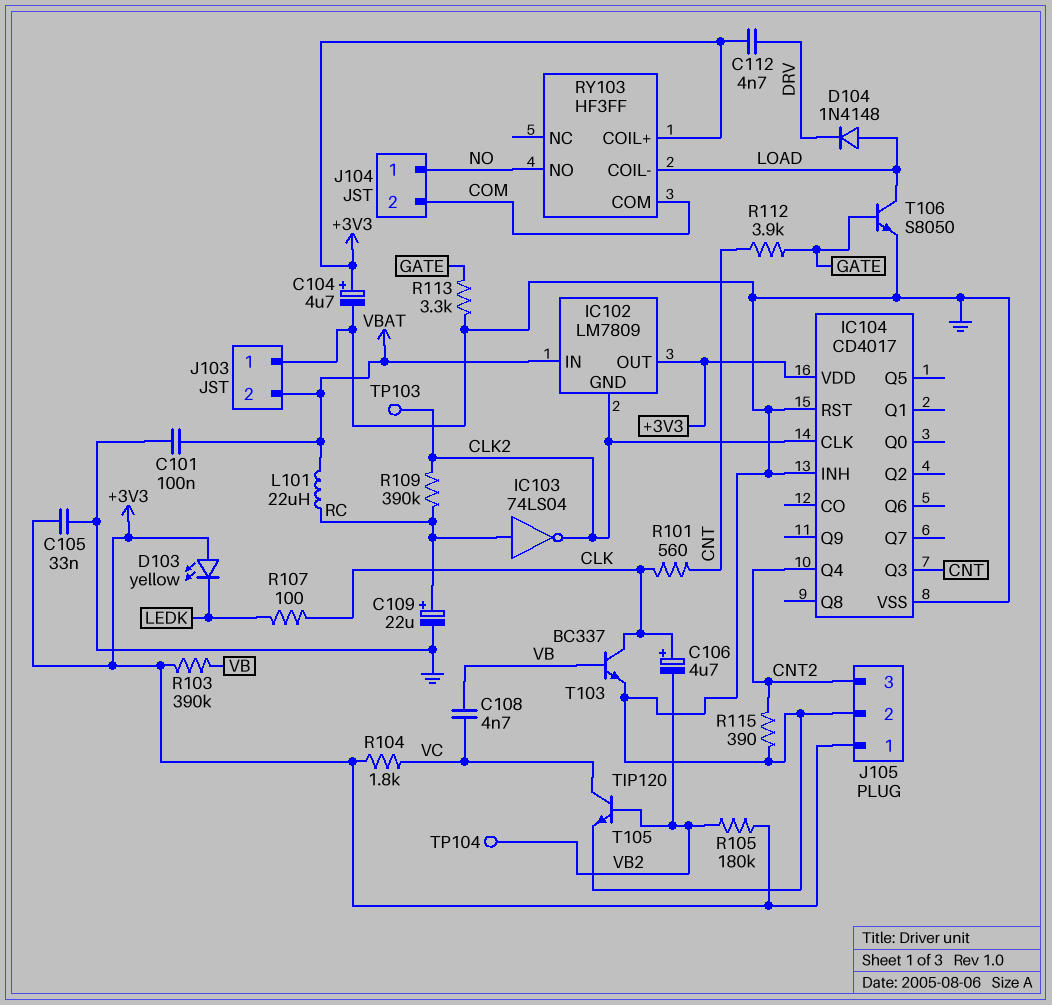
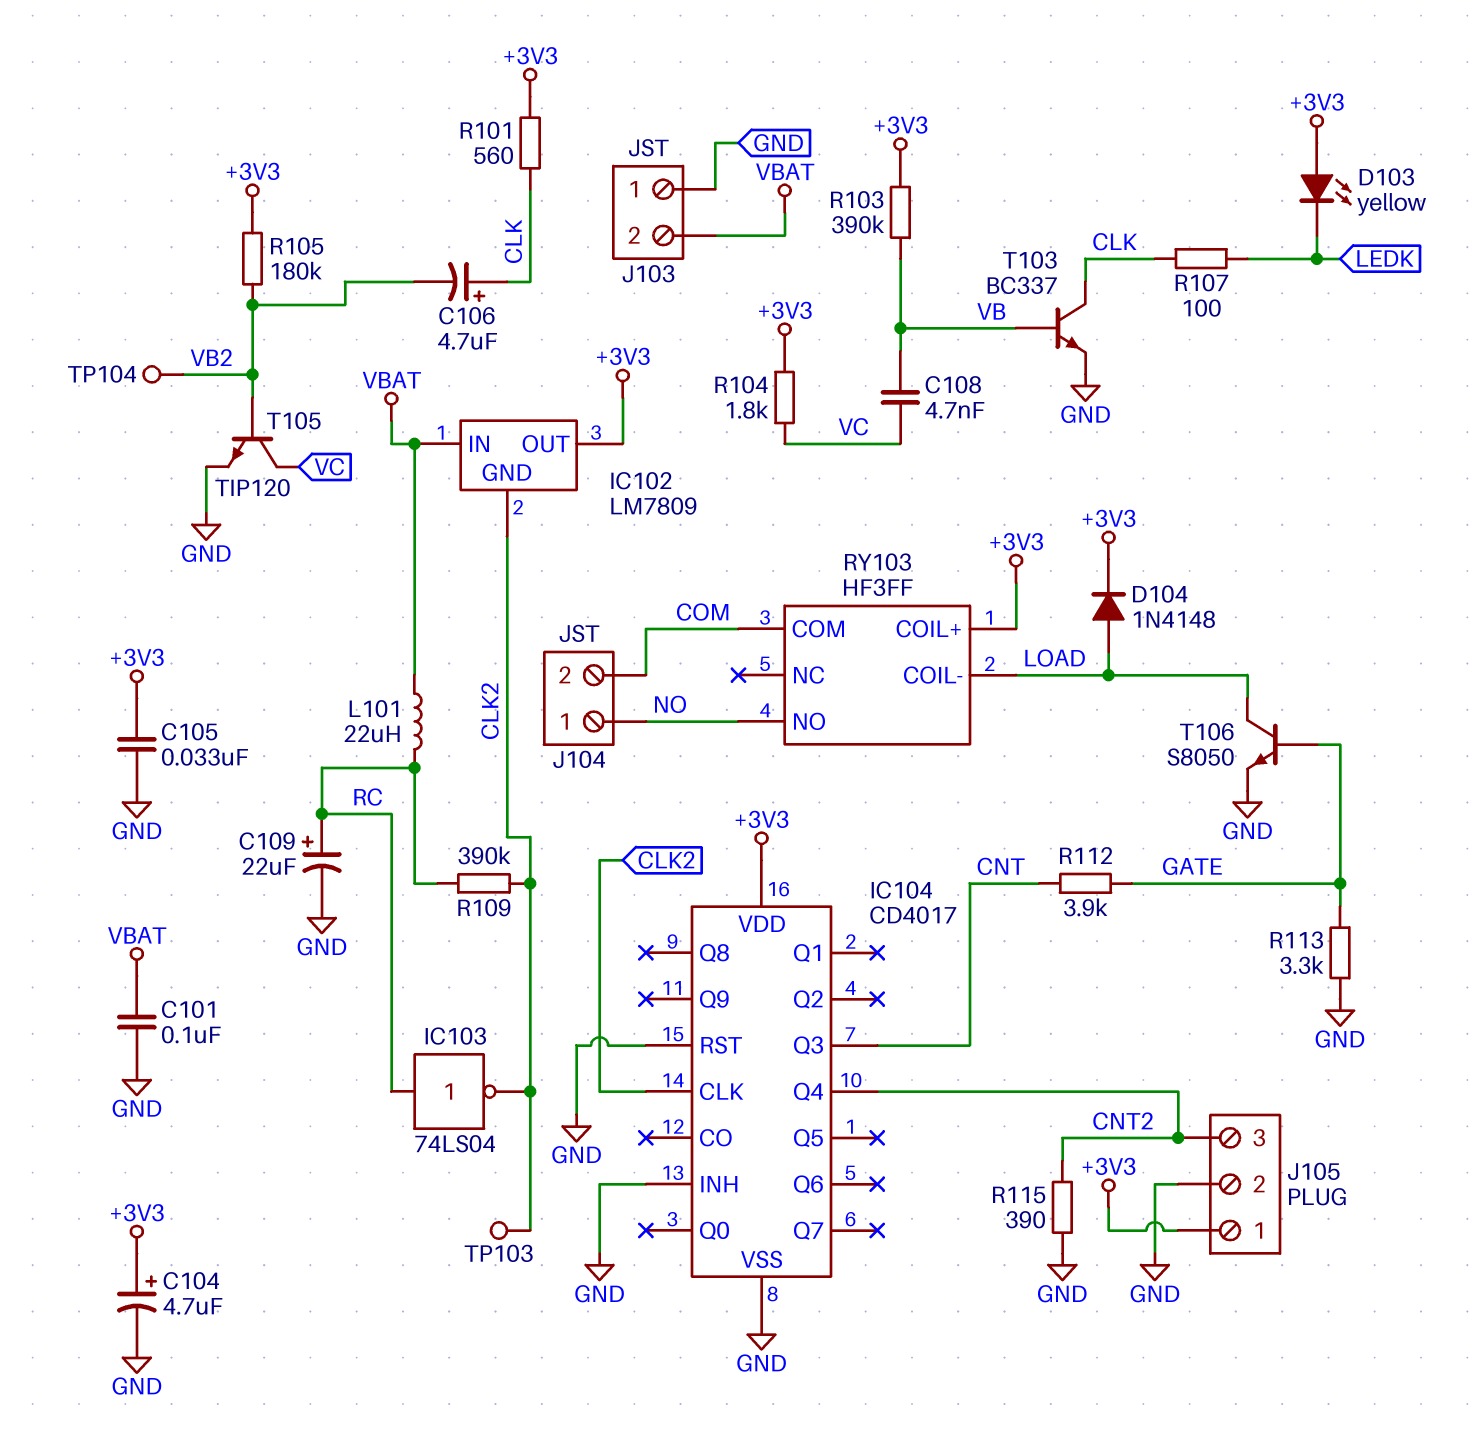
C112: 4.7nF (+3V3, DRV) -> none
D104: diode 1N4148 (A LOAD, K DRV) -> diode 1N4148 (A LOAD, K +3V3)
R101: 560 (CLK, CNT) -> 560 (+3V3, CLK)

